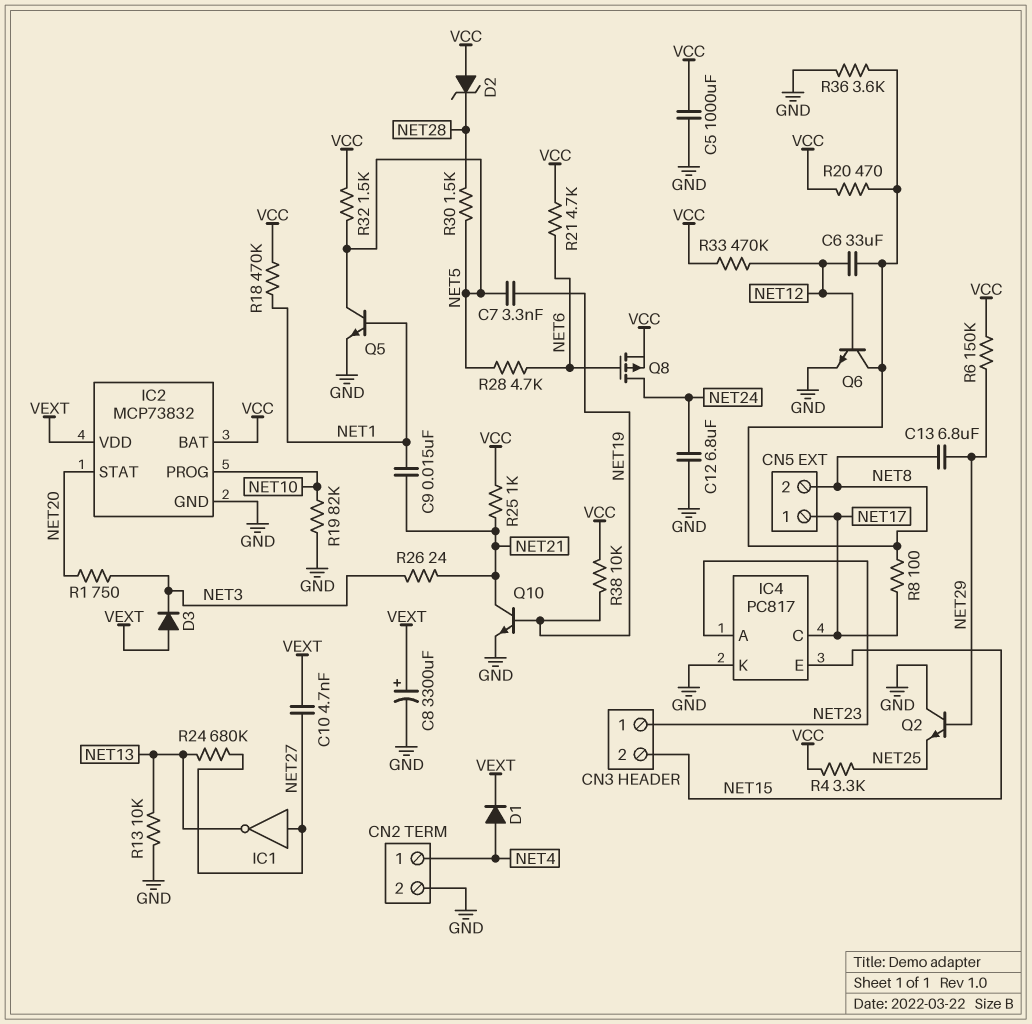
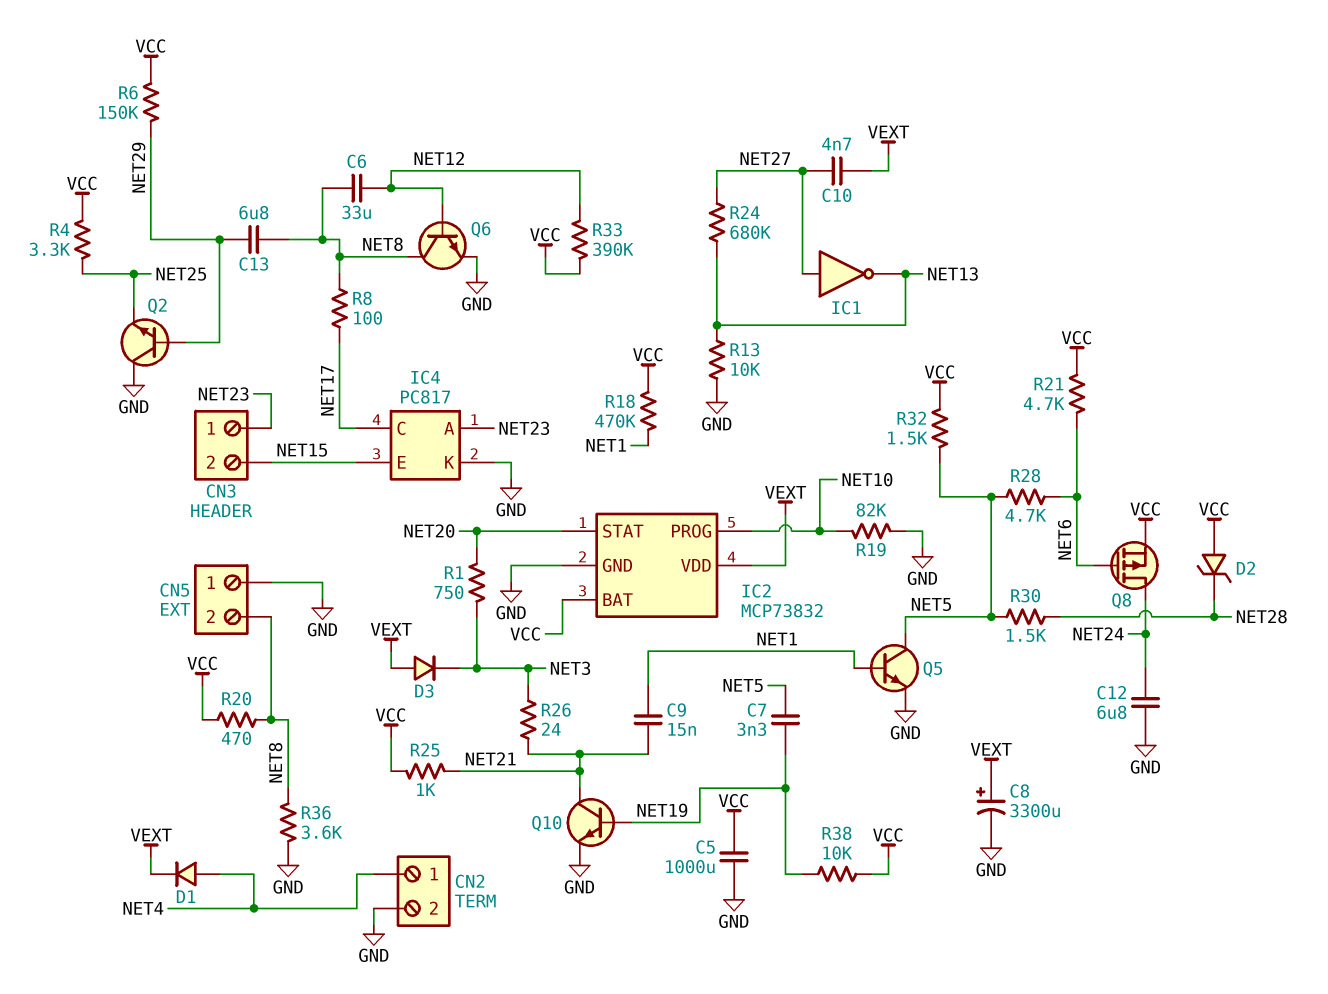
CN5 pin 1: NET17 -> GND
R33: 470k (NET12, VCC) -> 390k (NET12, VCC)

